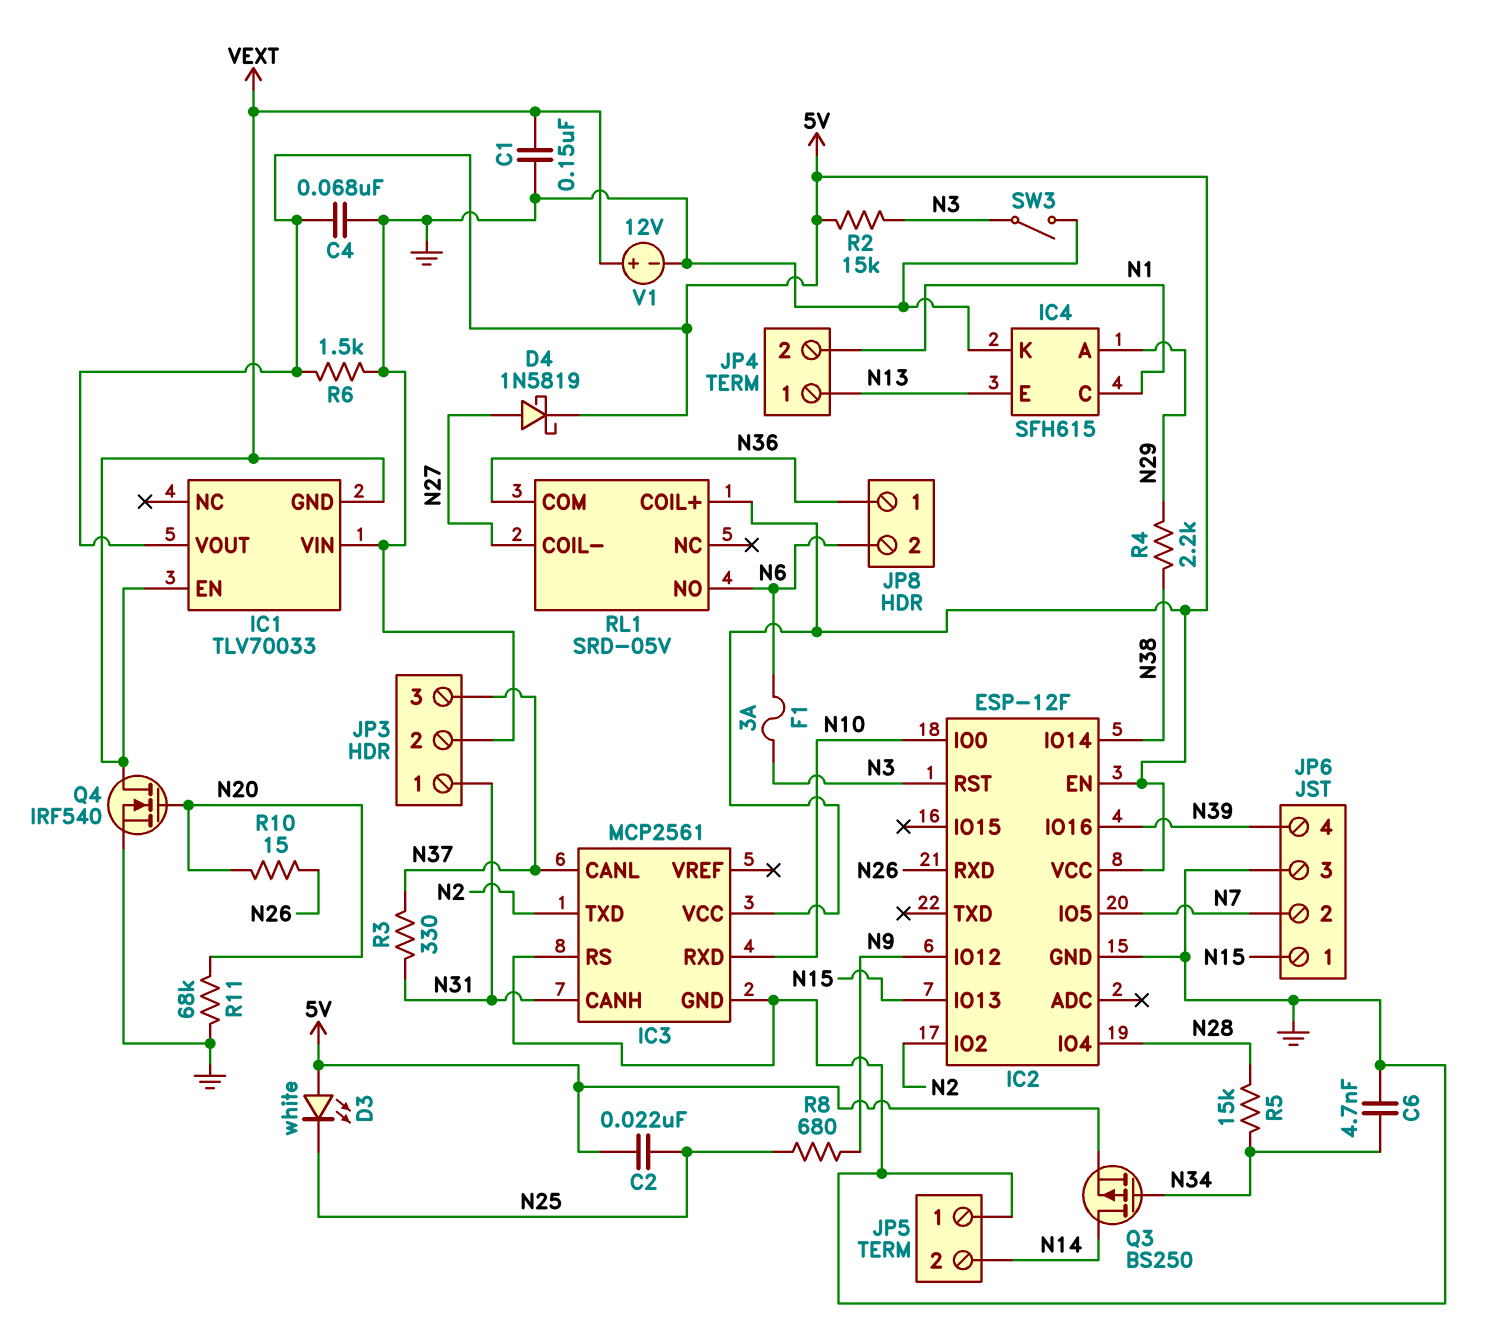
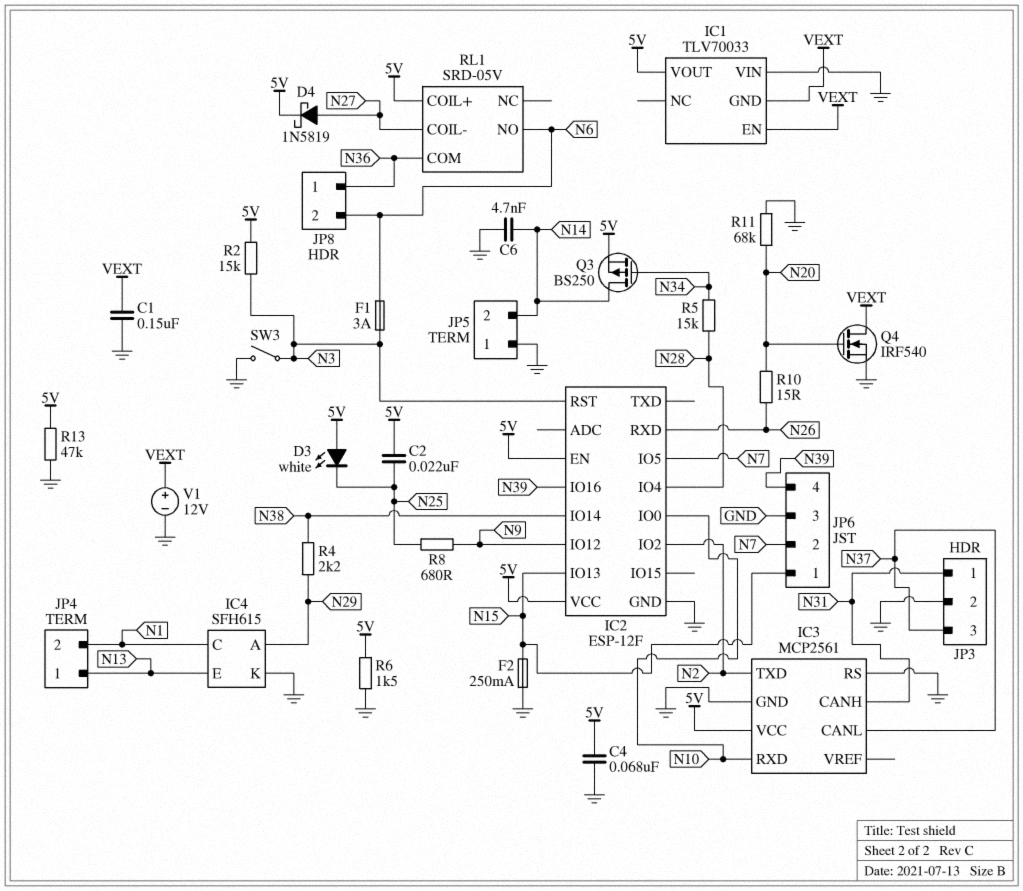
C6: 4.7nF (GND, N34) -> 4.7nF (GND, N14)
F2: none -> 250mA (GND, N15)
R3: 330 (N31, N37) -> none
R13: none -> 47k (5V, GND)

